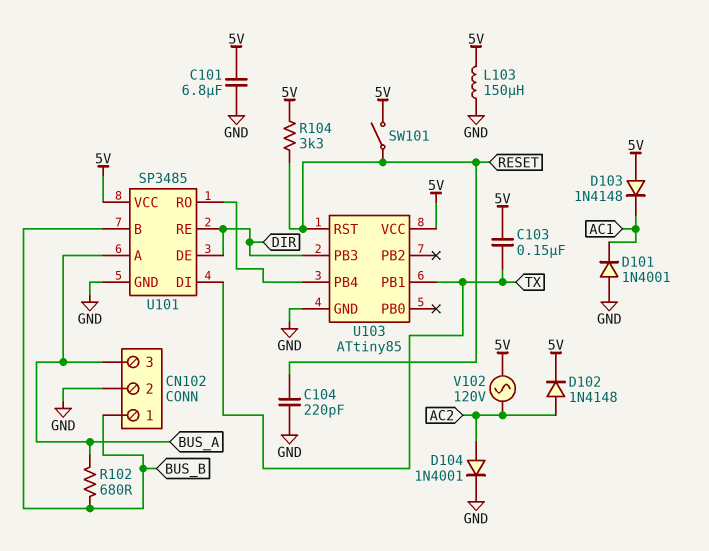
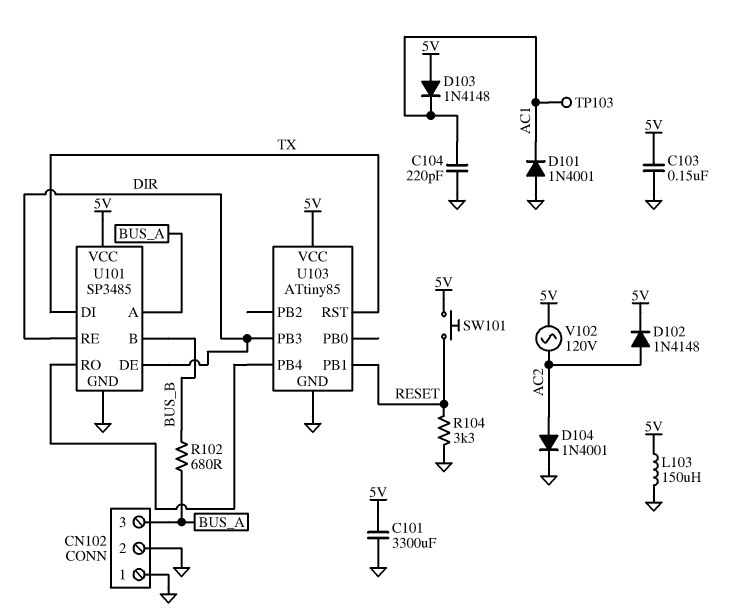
C101: 6.8uF (5V, GND) -> 3300uF (5V, GND)
C103: 150nF (5V, TX) -> 150nF (5V, GND)
C104: 220pF (GND, RESET) -> 220pF (AC1, GND)
CN102 pin 1: BUS_B -> GND
R104: 3.3k (5V, RESET) -> 3.3k (GND, RESET)
SW101: switch (5V, RESET) -> button (5V, RESET)
TP103: none -> test point (AC1)
U103 pin PB1: TX -> RESET
U103 pin RST: RESET -> TX

